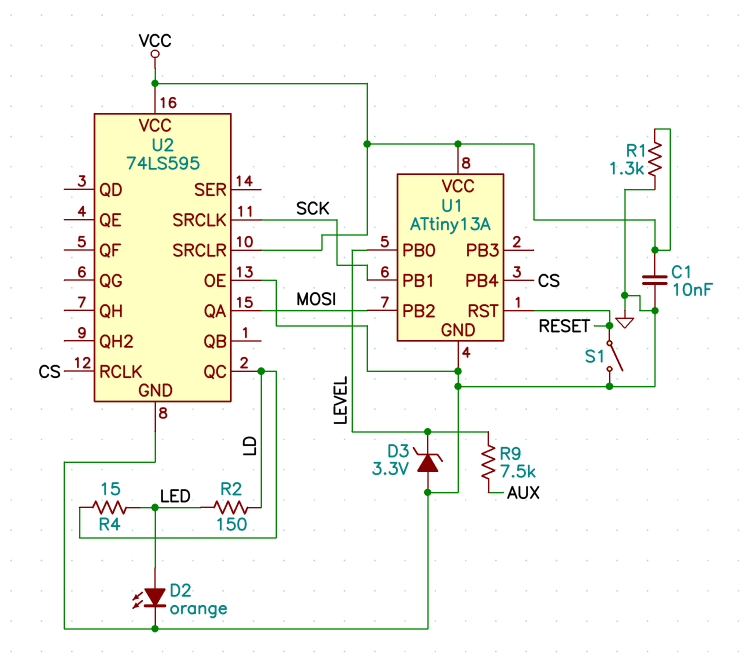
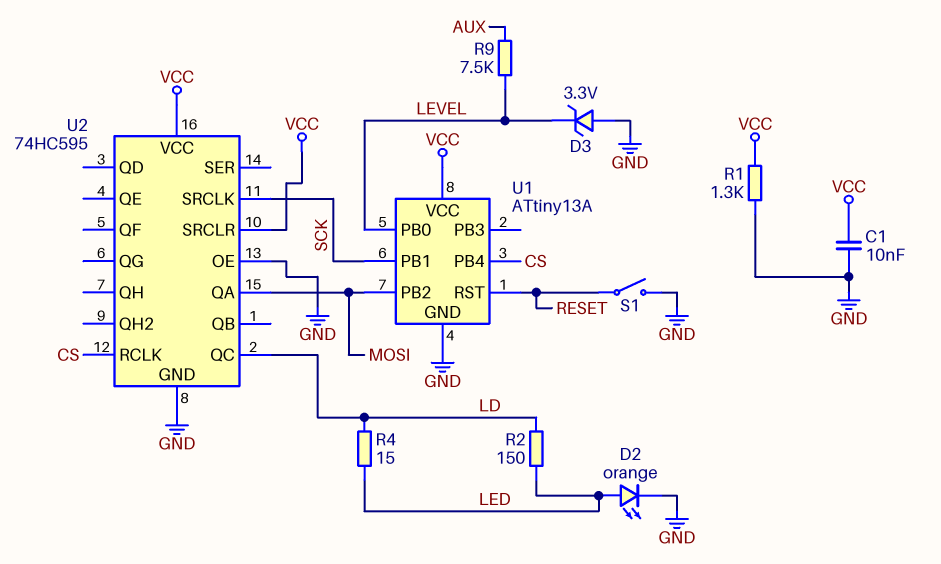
U2: 74LS595 -> 74HC595

